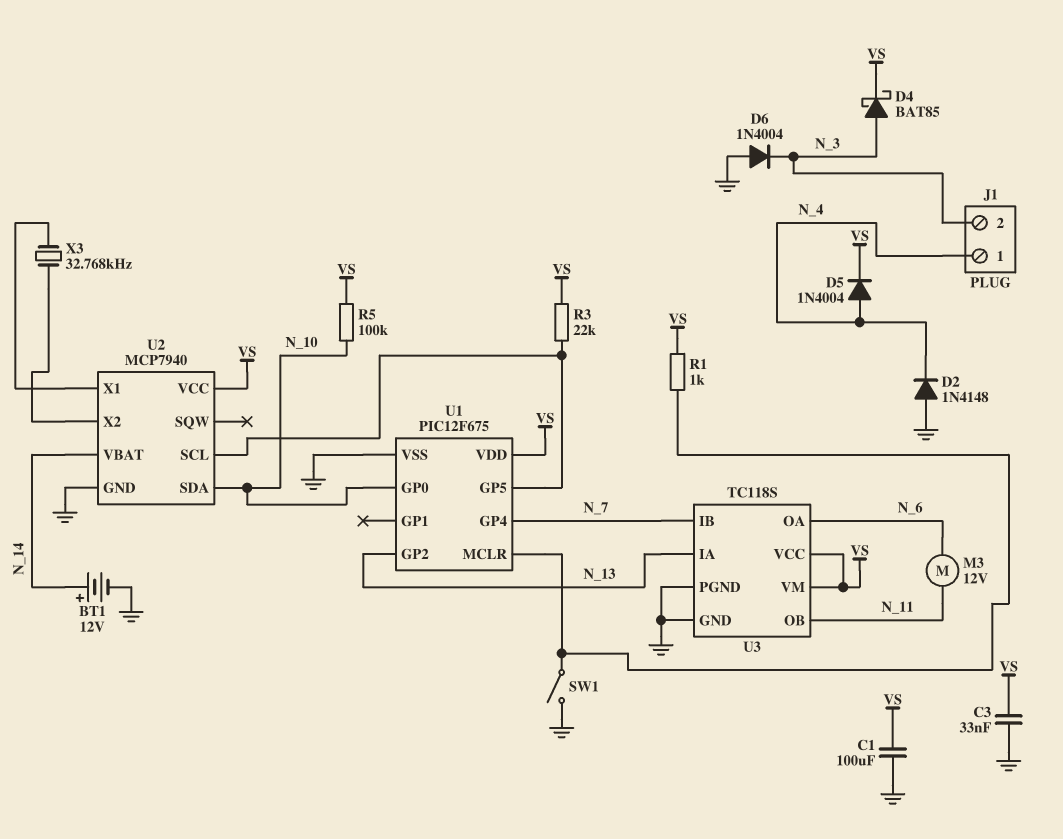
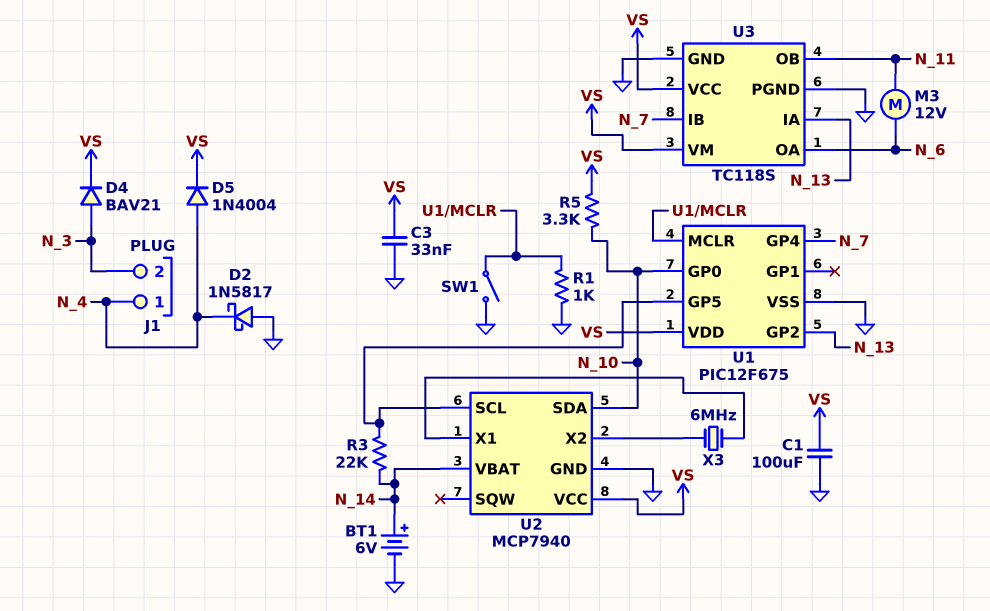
BT1: 12V (plus N_14, minus GND) -> 6V (plus N_14, minus GND)
D2: diode 1N4148 (A GND, K N_4) -> schottky 1N5817 (A GND, K N_4)
D4: schottky BAT85 (A N_3, K VS) -> diode BAV21 (A N_3, K VS)
D6: diode 1N4004 (A GND, K N_3) -> none
R1: 1k (U1/MCLR, VS) -> 1k (GND, U1/MCLR)
R3: 22k (U1/GP5, VS) -> 22k (N_14, U1/GP5)
R5: 100k (N_10, VS) -> 3.3k (N_10, VS)
X3: 32.768kHz (U2/X1, U2/X2) -> 6MHz (U2/X1, U2/X2)

